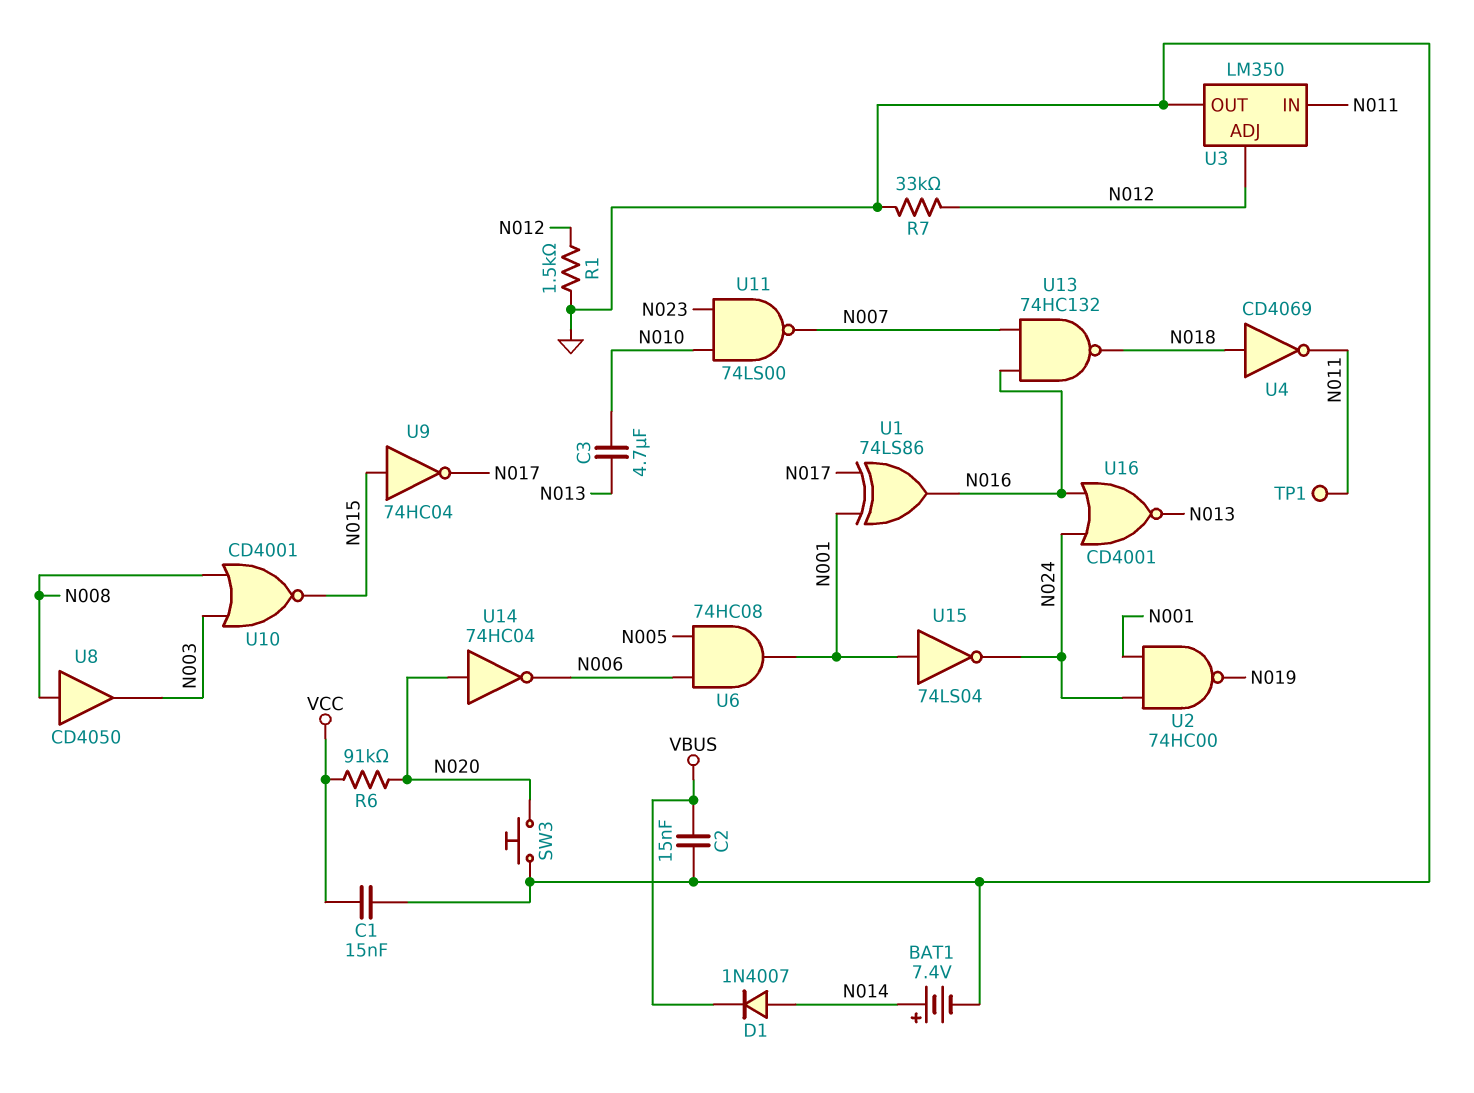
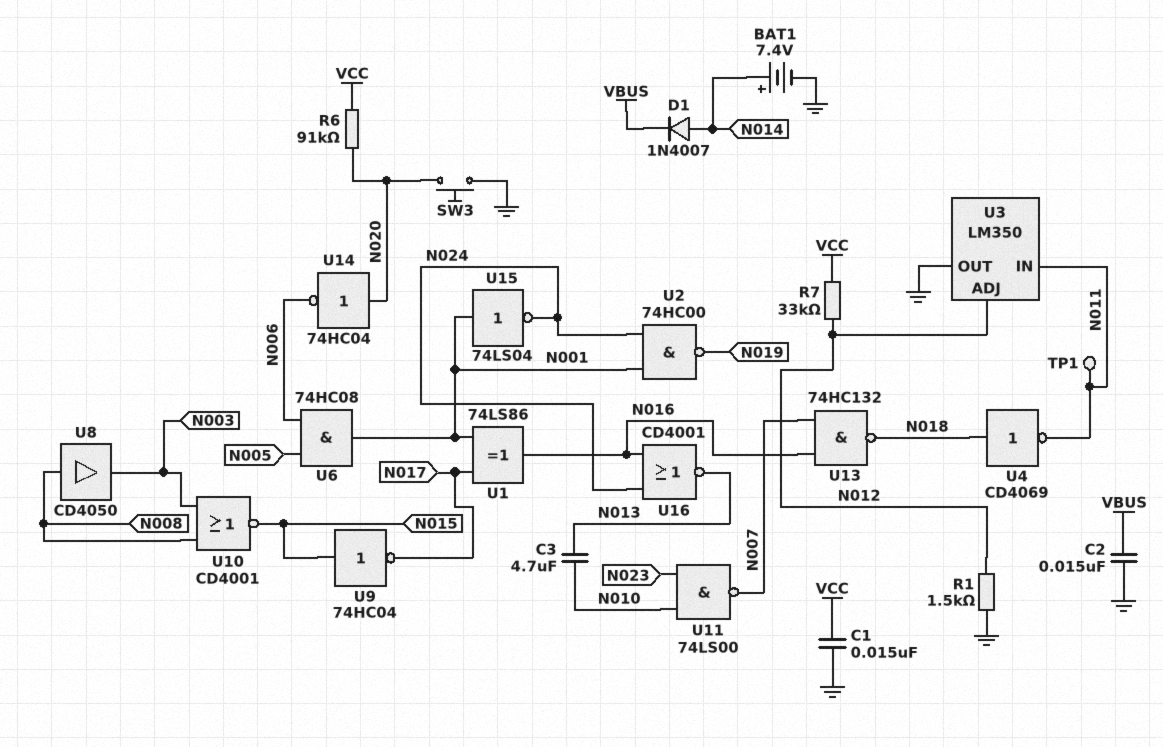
R7: 33k (GND, N012) -> 33k (N012, VCC)

